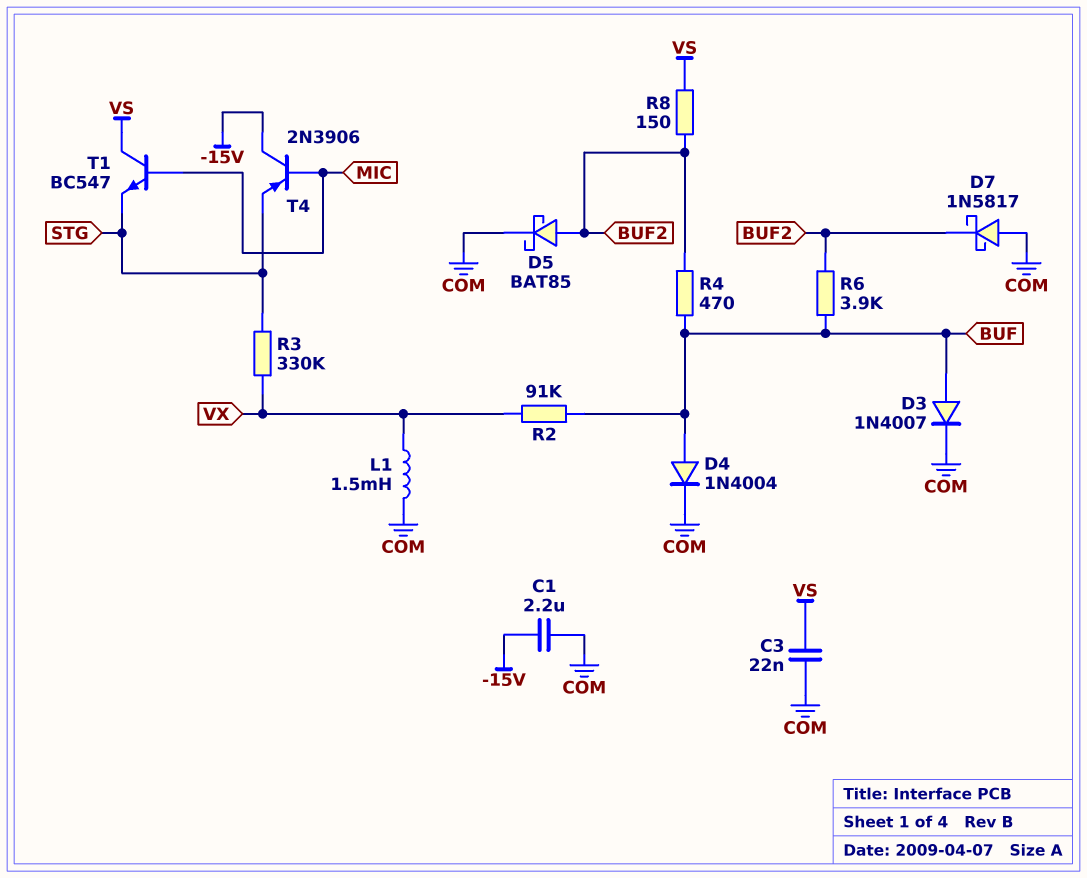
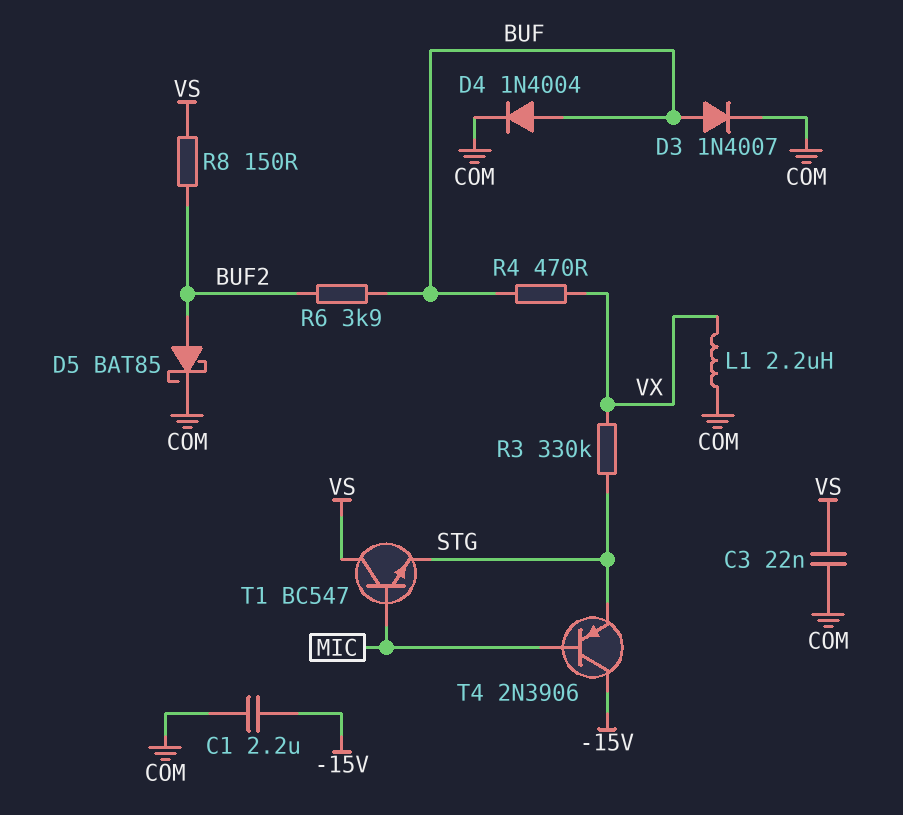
D7: schottky 1N5817 (A COM, K BUF2) -> none
L1: 1.5mH (COM, VX) -> 2.2uH (COM, VX)
R2: 91k (BUF, VX) -> none
R4: 470 (BUF, BUF2) -> 470 (BUF, VX)

